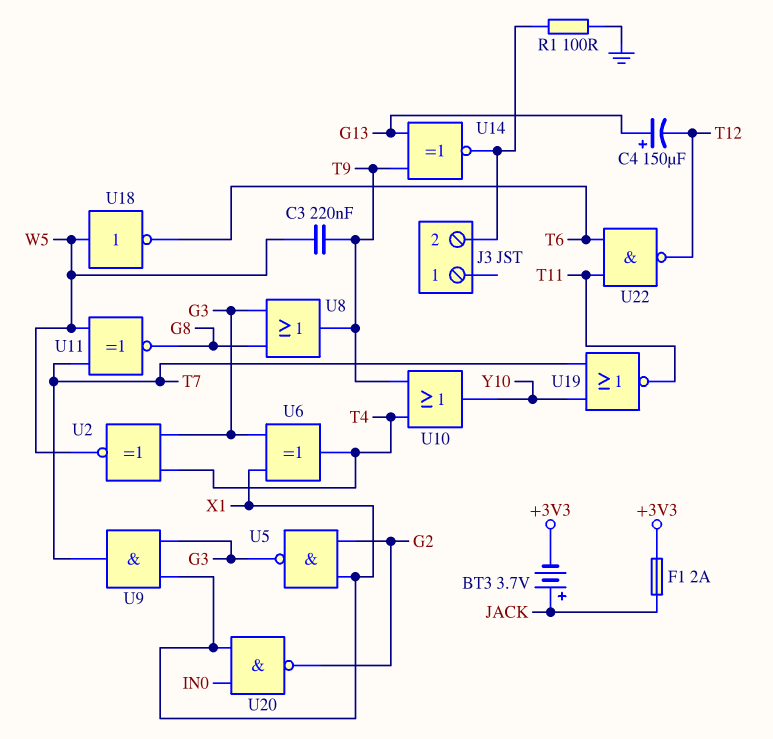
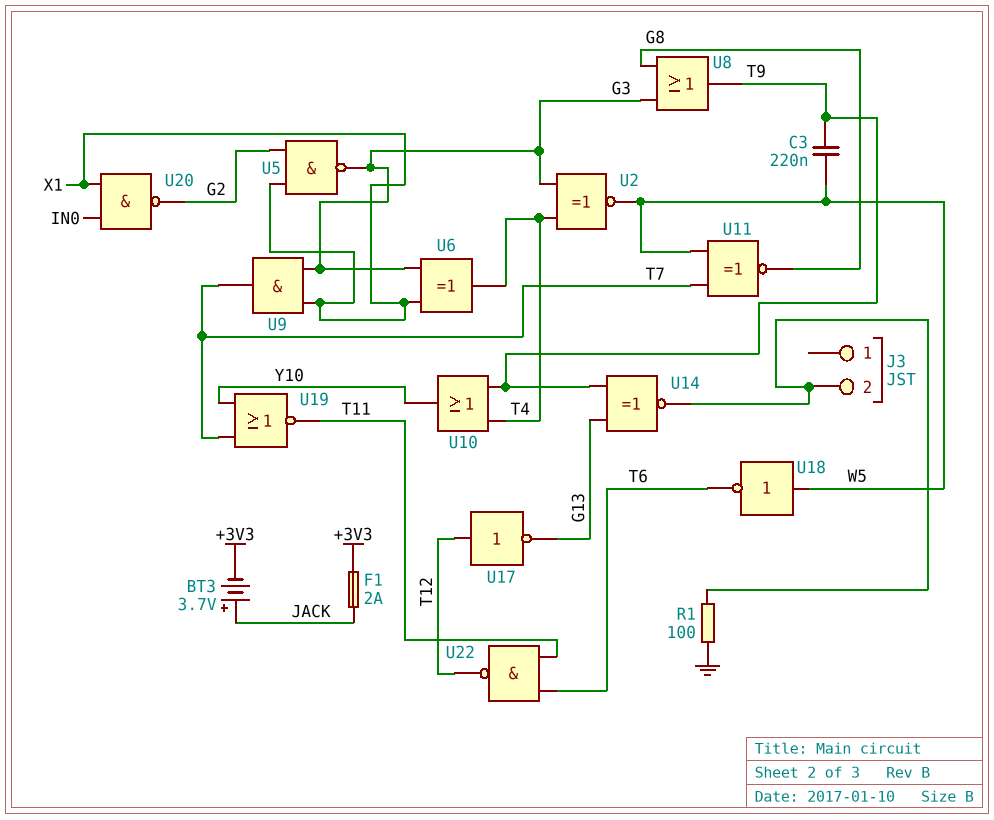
C4: 150uF (plus G13, minus T12) -> none
U17: none -> NOT (in T12, out G13)

